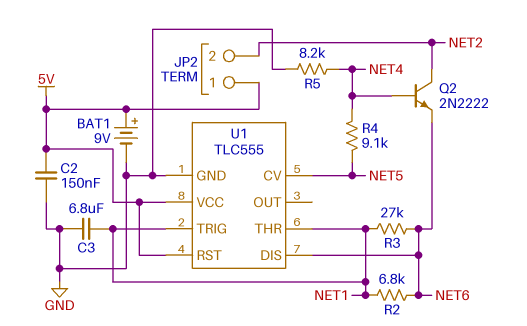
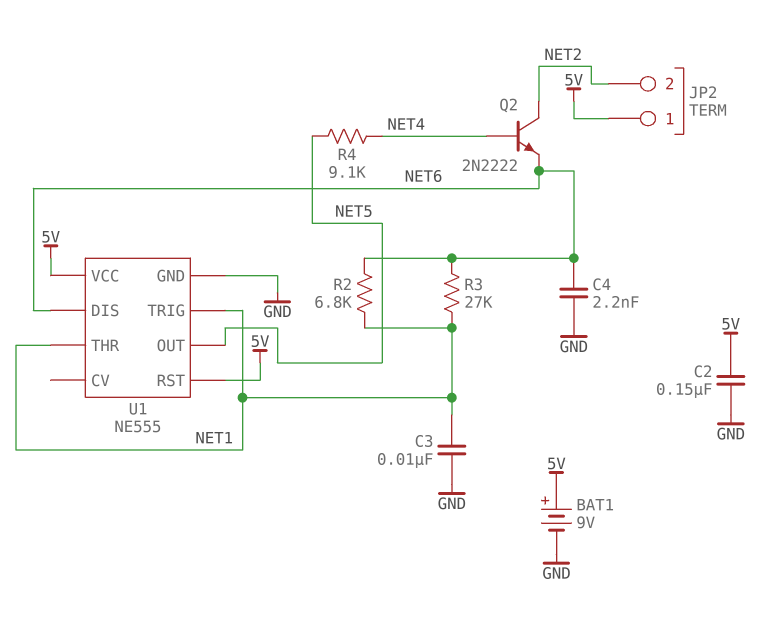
C3: 6.8uF (GND, NET1) -> 10nF (GND, NET1)
C4: none -> 2.2nF (GND, NET6)
R5: 8.2k (GND, NET4) -> none
U1: TLC555 -> NE555
U1 pin CV: NET5 -> none
U1 pin OUT: none -> NET5

